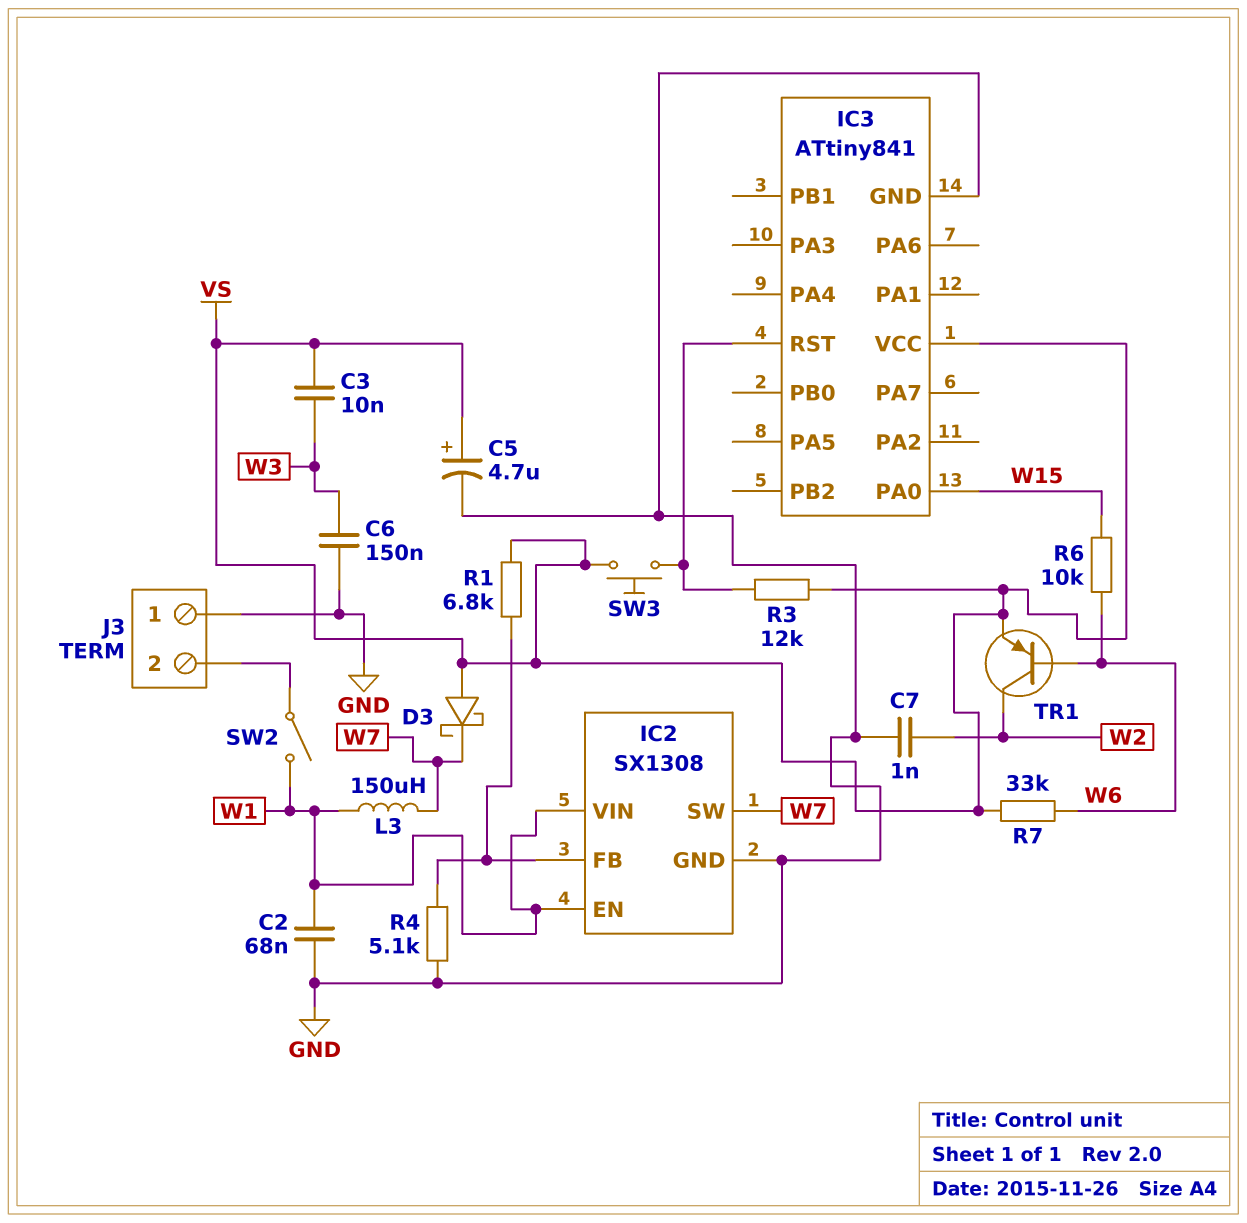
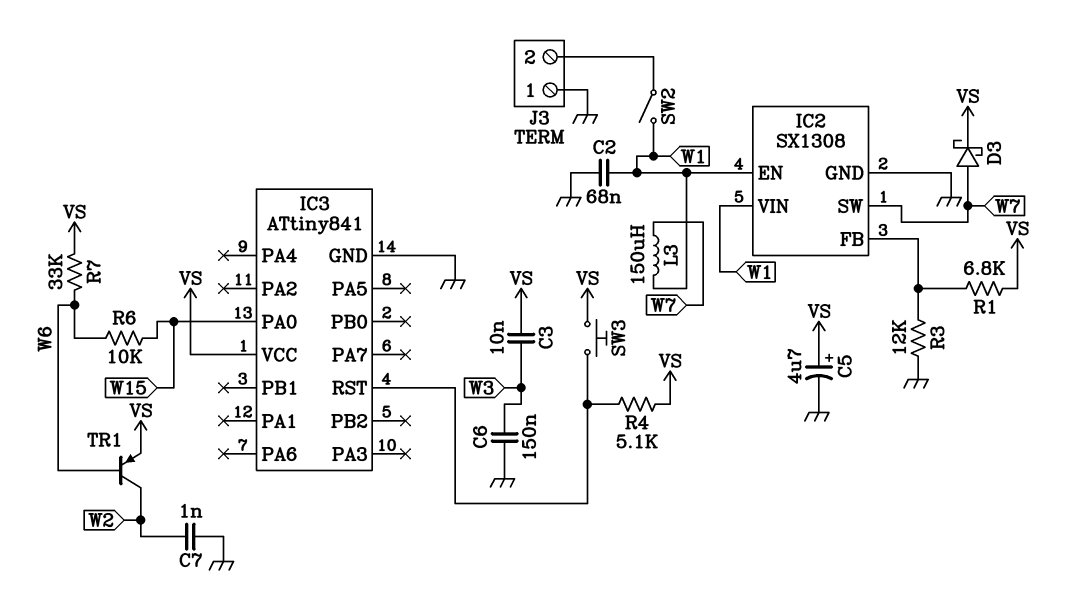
D3: schottky (A VS, K W7) -> schottky (A W7, K VS)
R3: 12k (IC3/RST, VS) -> 12k (GND, IC2/FB)
R4: 5.1k (GND, IC2/FB) -> 5.1k (IC3/RST, VS)

